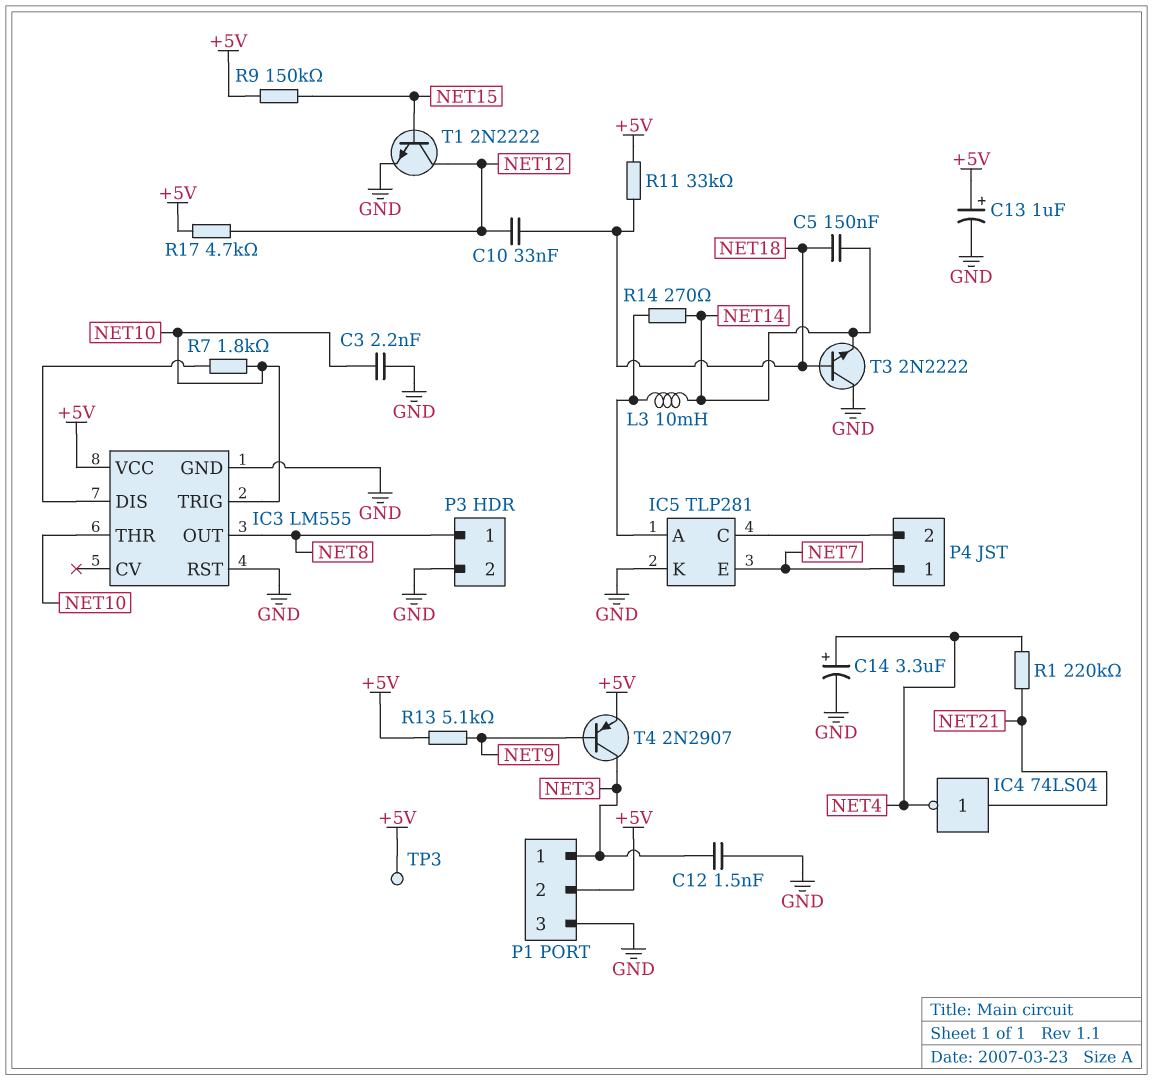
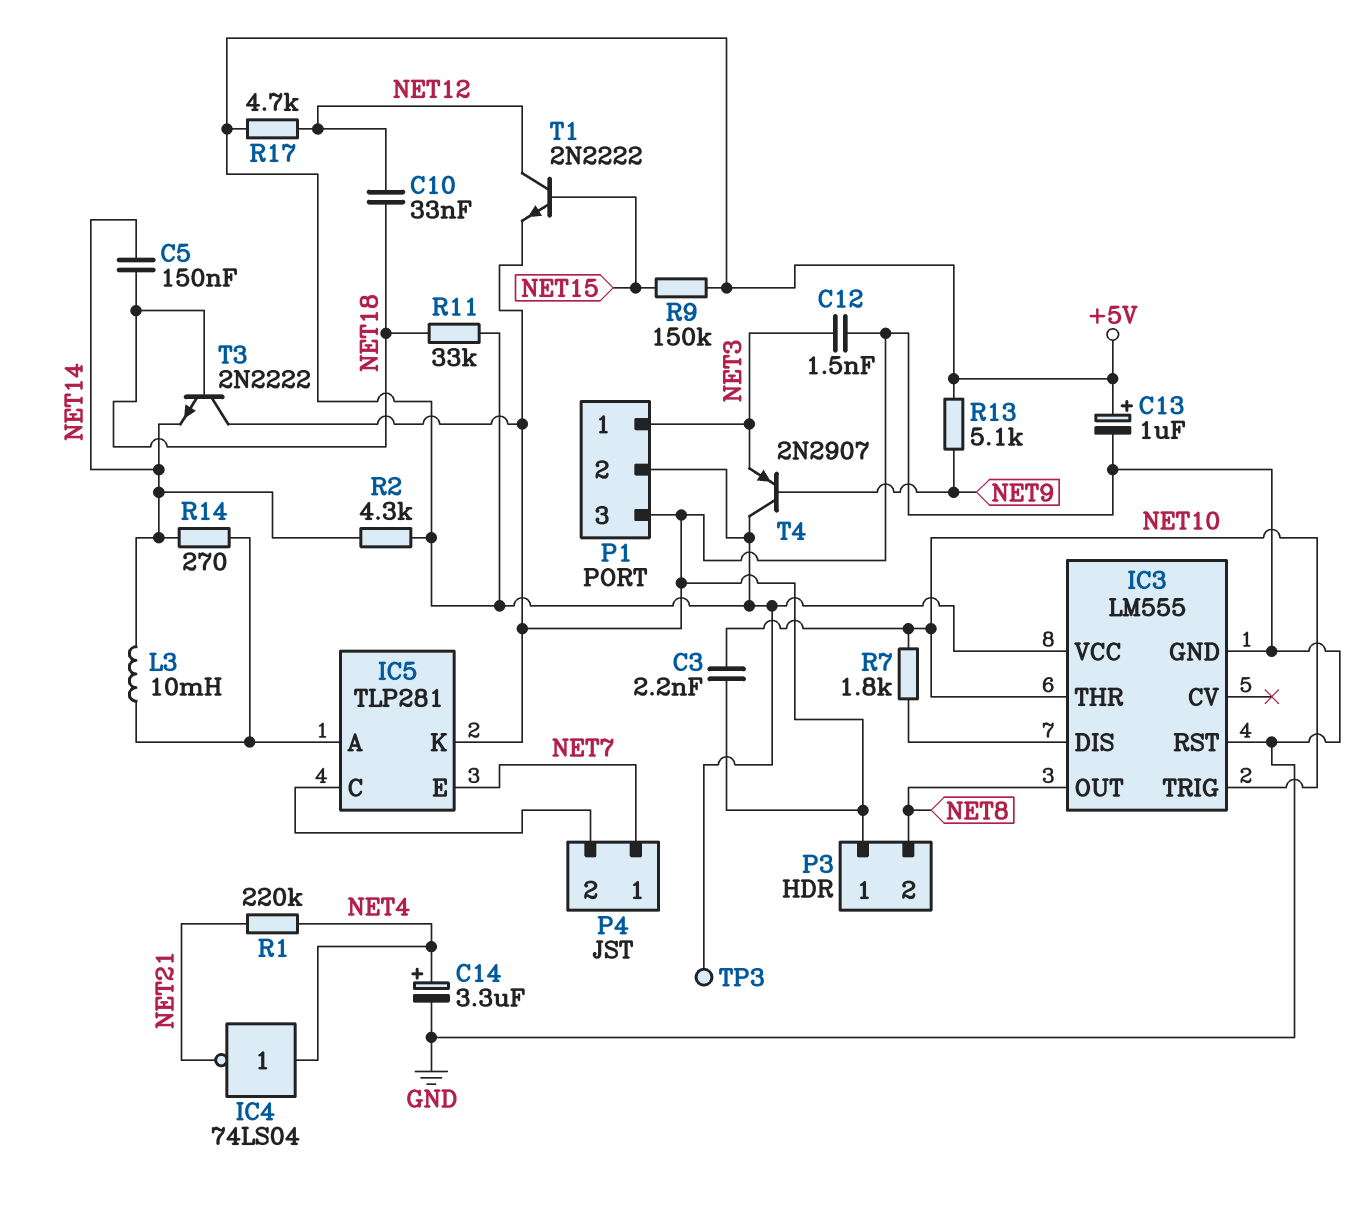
IC4: NOT 74LS04 (in NET21, out NET4) -> NOT 74LS04 (in NET4, out NET21)
P3 pin 1: NET8 -> GND
P3 pin 2: GND -> NET8
R2: none -> 4.3k (+5V, NET14)
T4: PNP 2N2907 (B NET9, C NET3, E +5V) -> PNP 2N2907 (B NET9, C +5V, E NET3)

